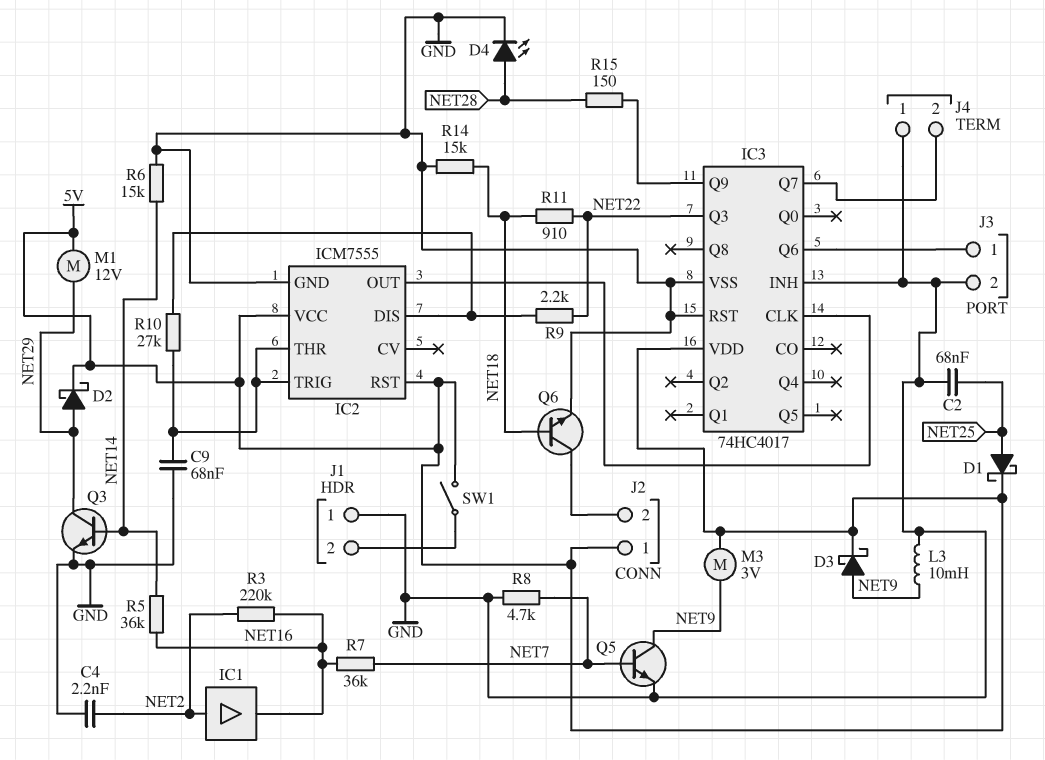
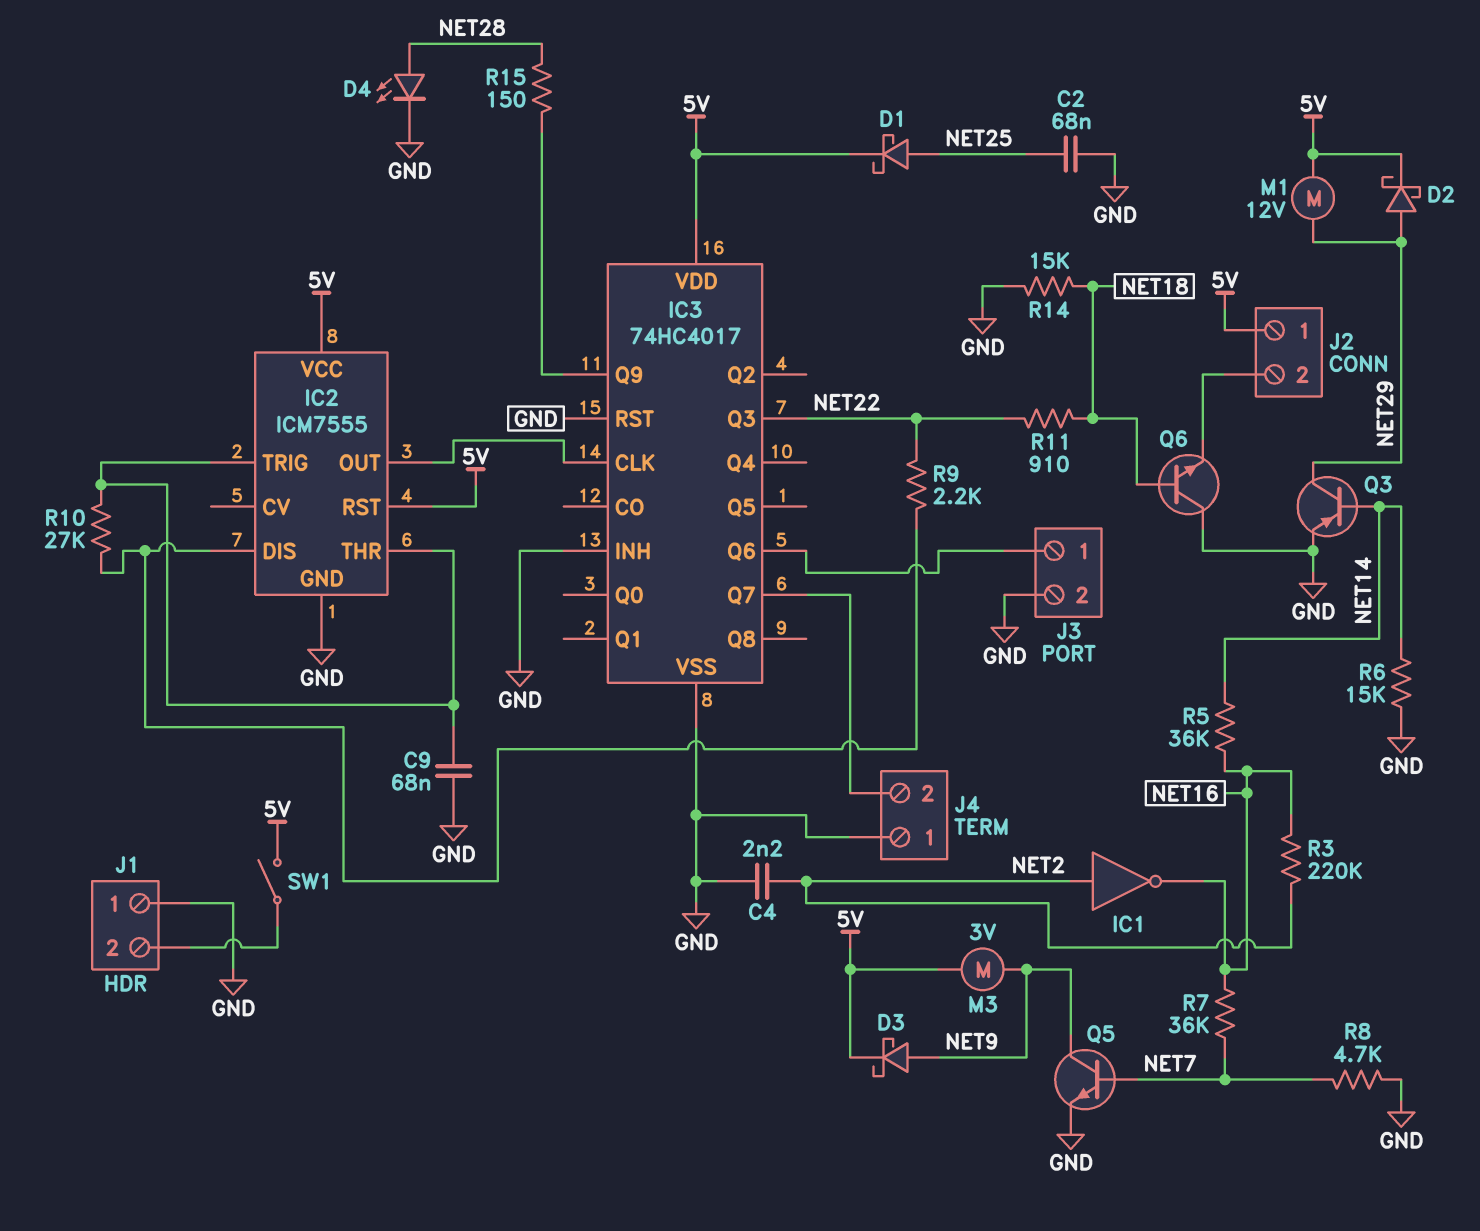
IC1: buffer (in NET2, out NET16) -> NOT (in NET2, out NET16)
L3: 10mH (GND, NET9) -> none
Q3: NPN (B NET14, C NET29, E GND) -> PNP (B NET14, C NET29, E GND)
Q6: NPN (B NET18, C J2/2, E GND) -> NPN (B NET18, C GND, E J2/2)

